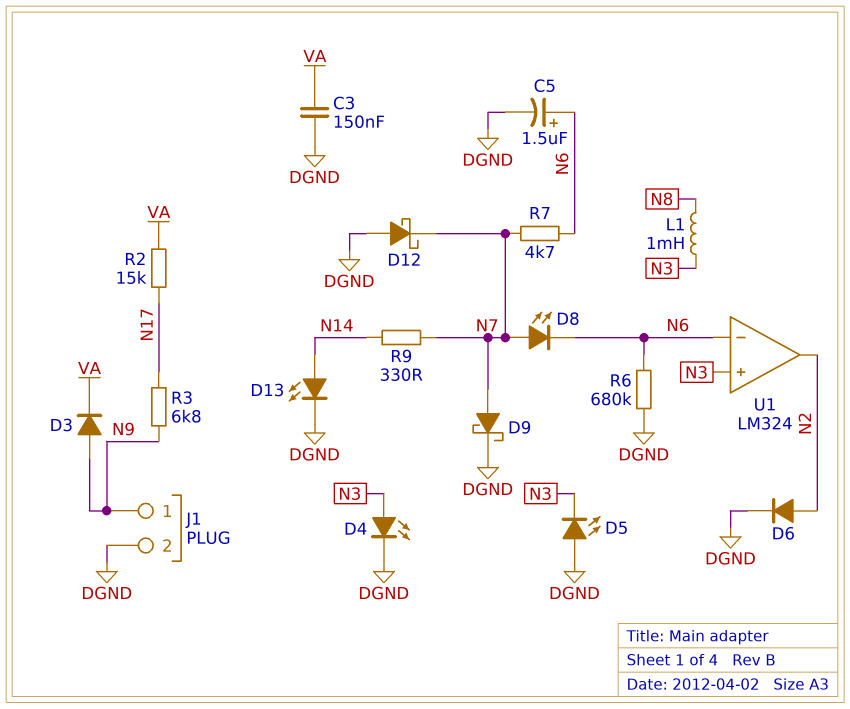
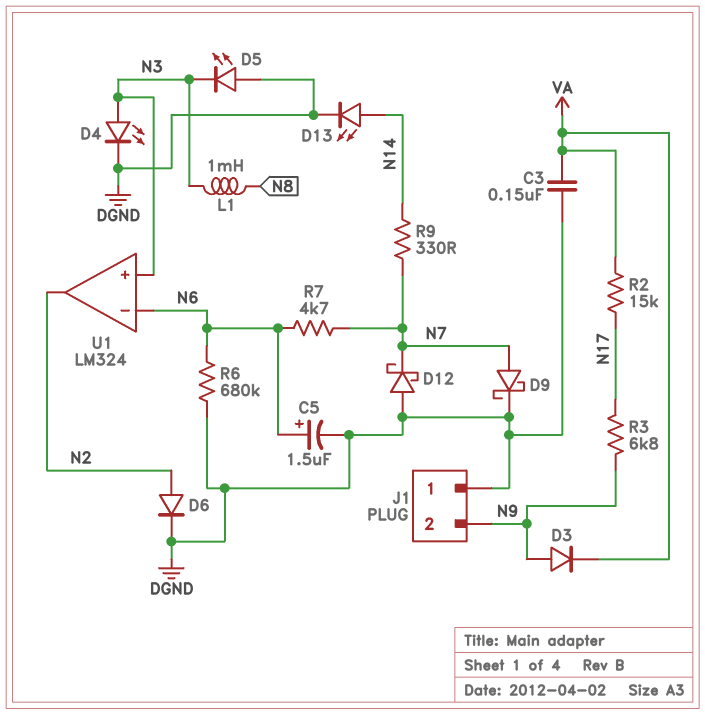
D8: LED (A N7, K N6) -> none
J1 pin 1: N9 -> DGND
J1 pin 2: DGND -> N9

